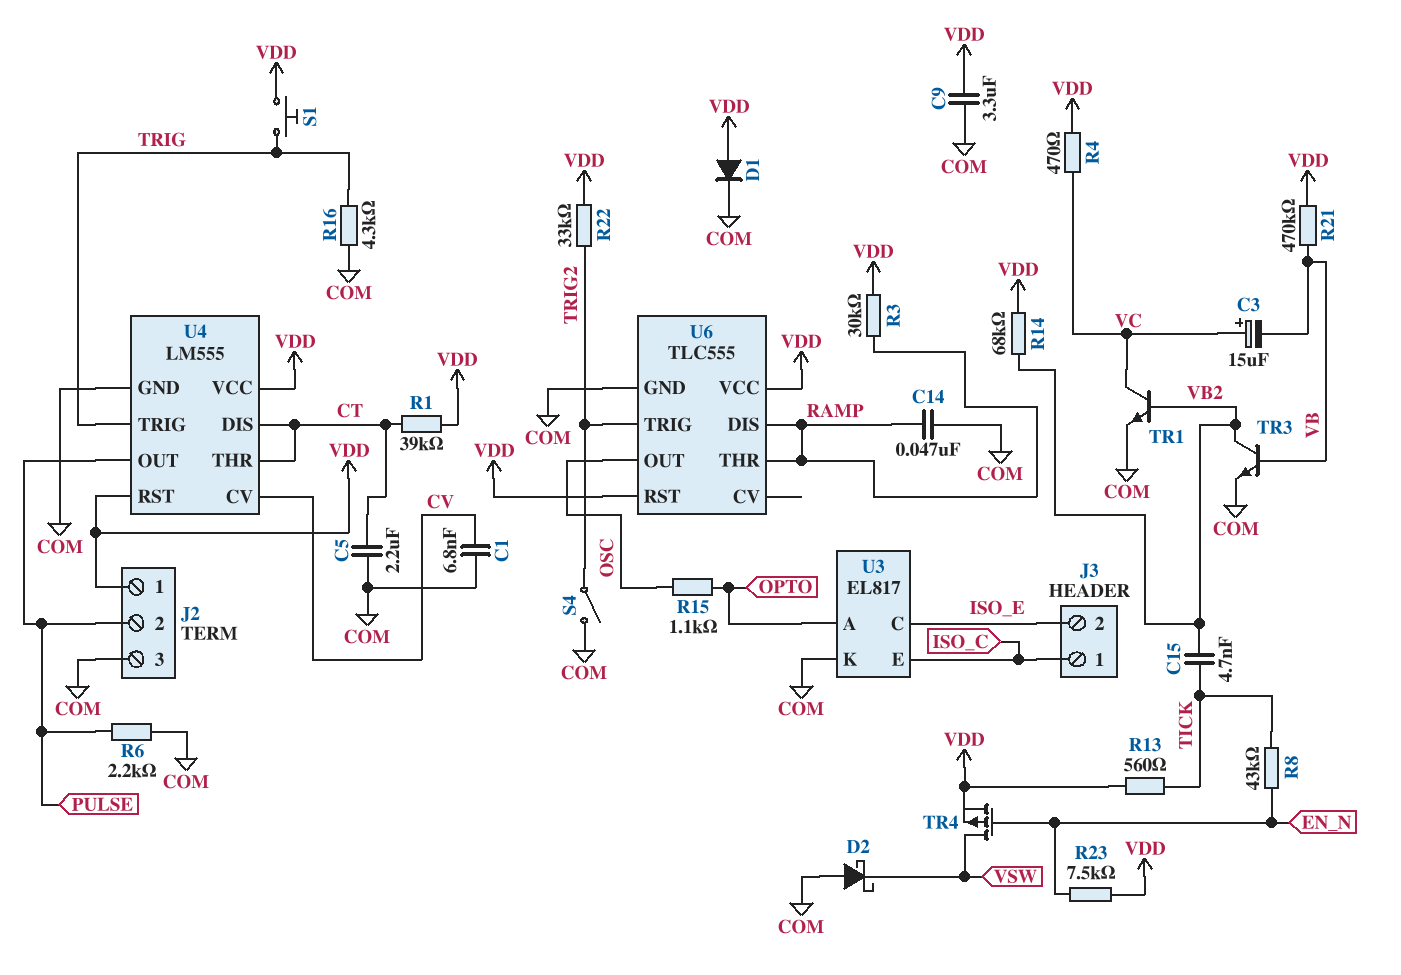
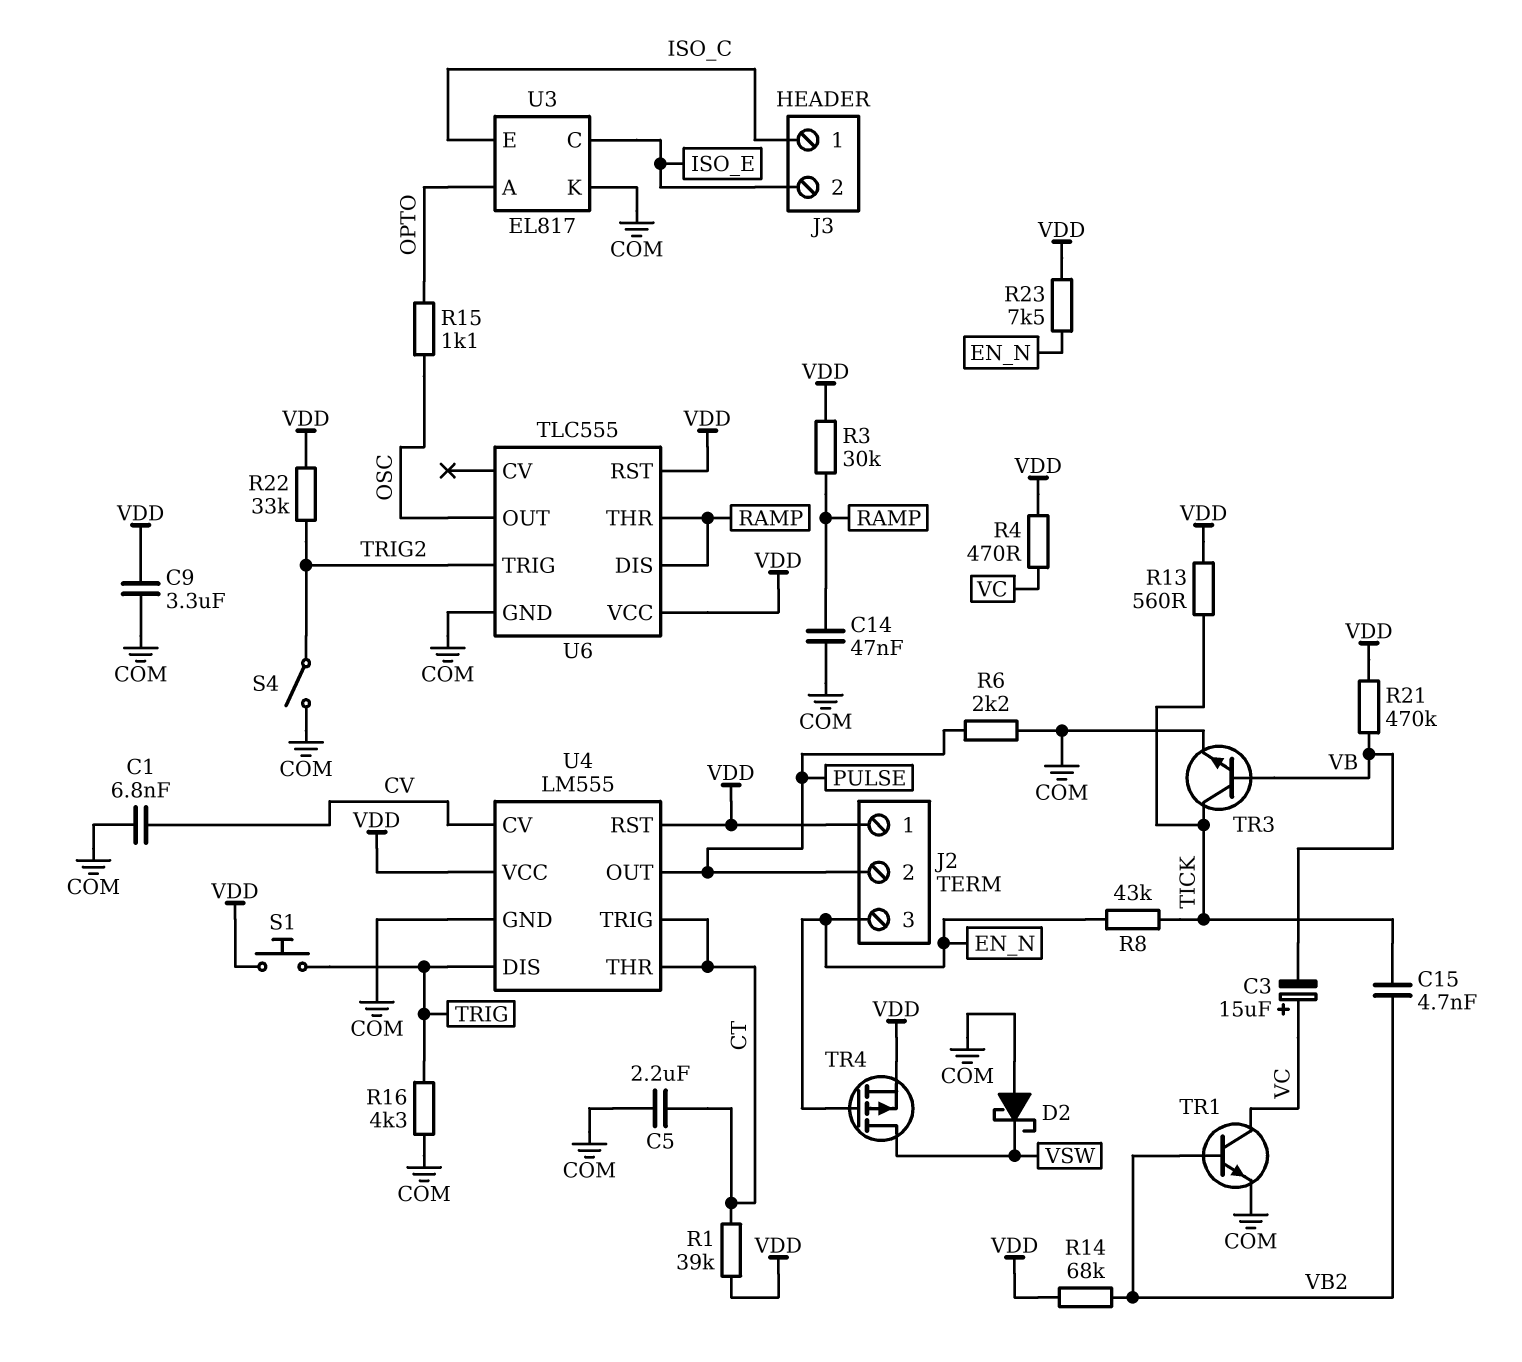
D1: diode (A VDD, K COM) -> none
J2 pin 3: COM -> EN_N
TR3: NPN (B VB, C VB2, E COM) -> NPN (B VB, C TICK, E COM)
U4 pin DIS: CT -> TRIG
U4 pin TRIG: TRIG -> CT

